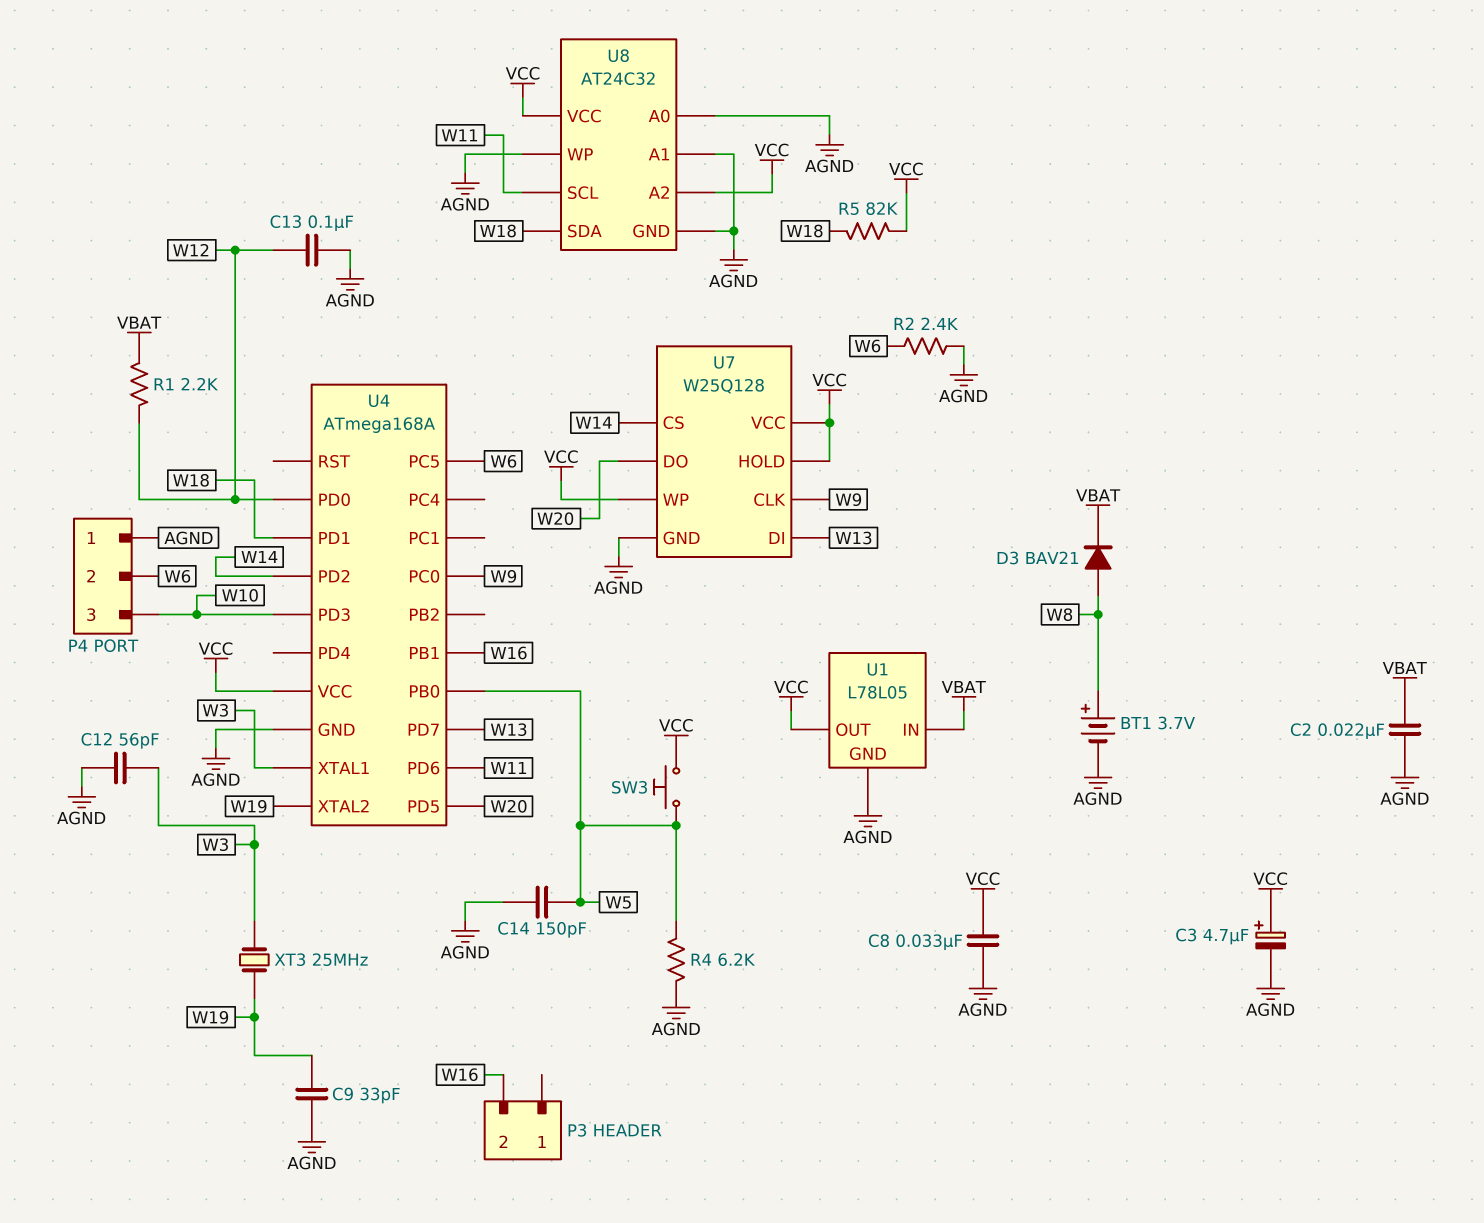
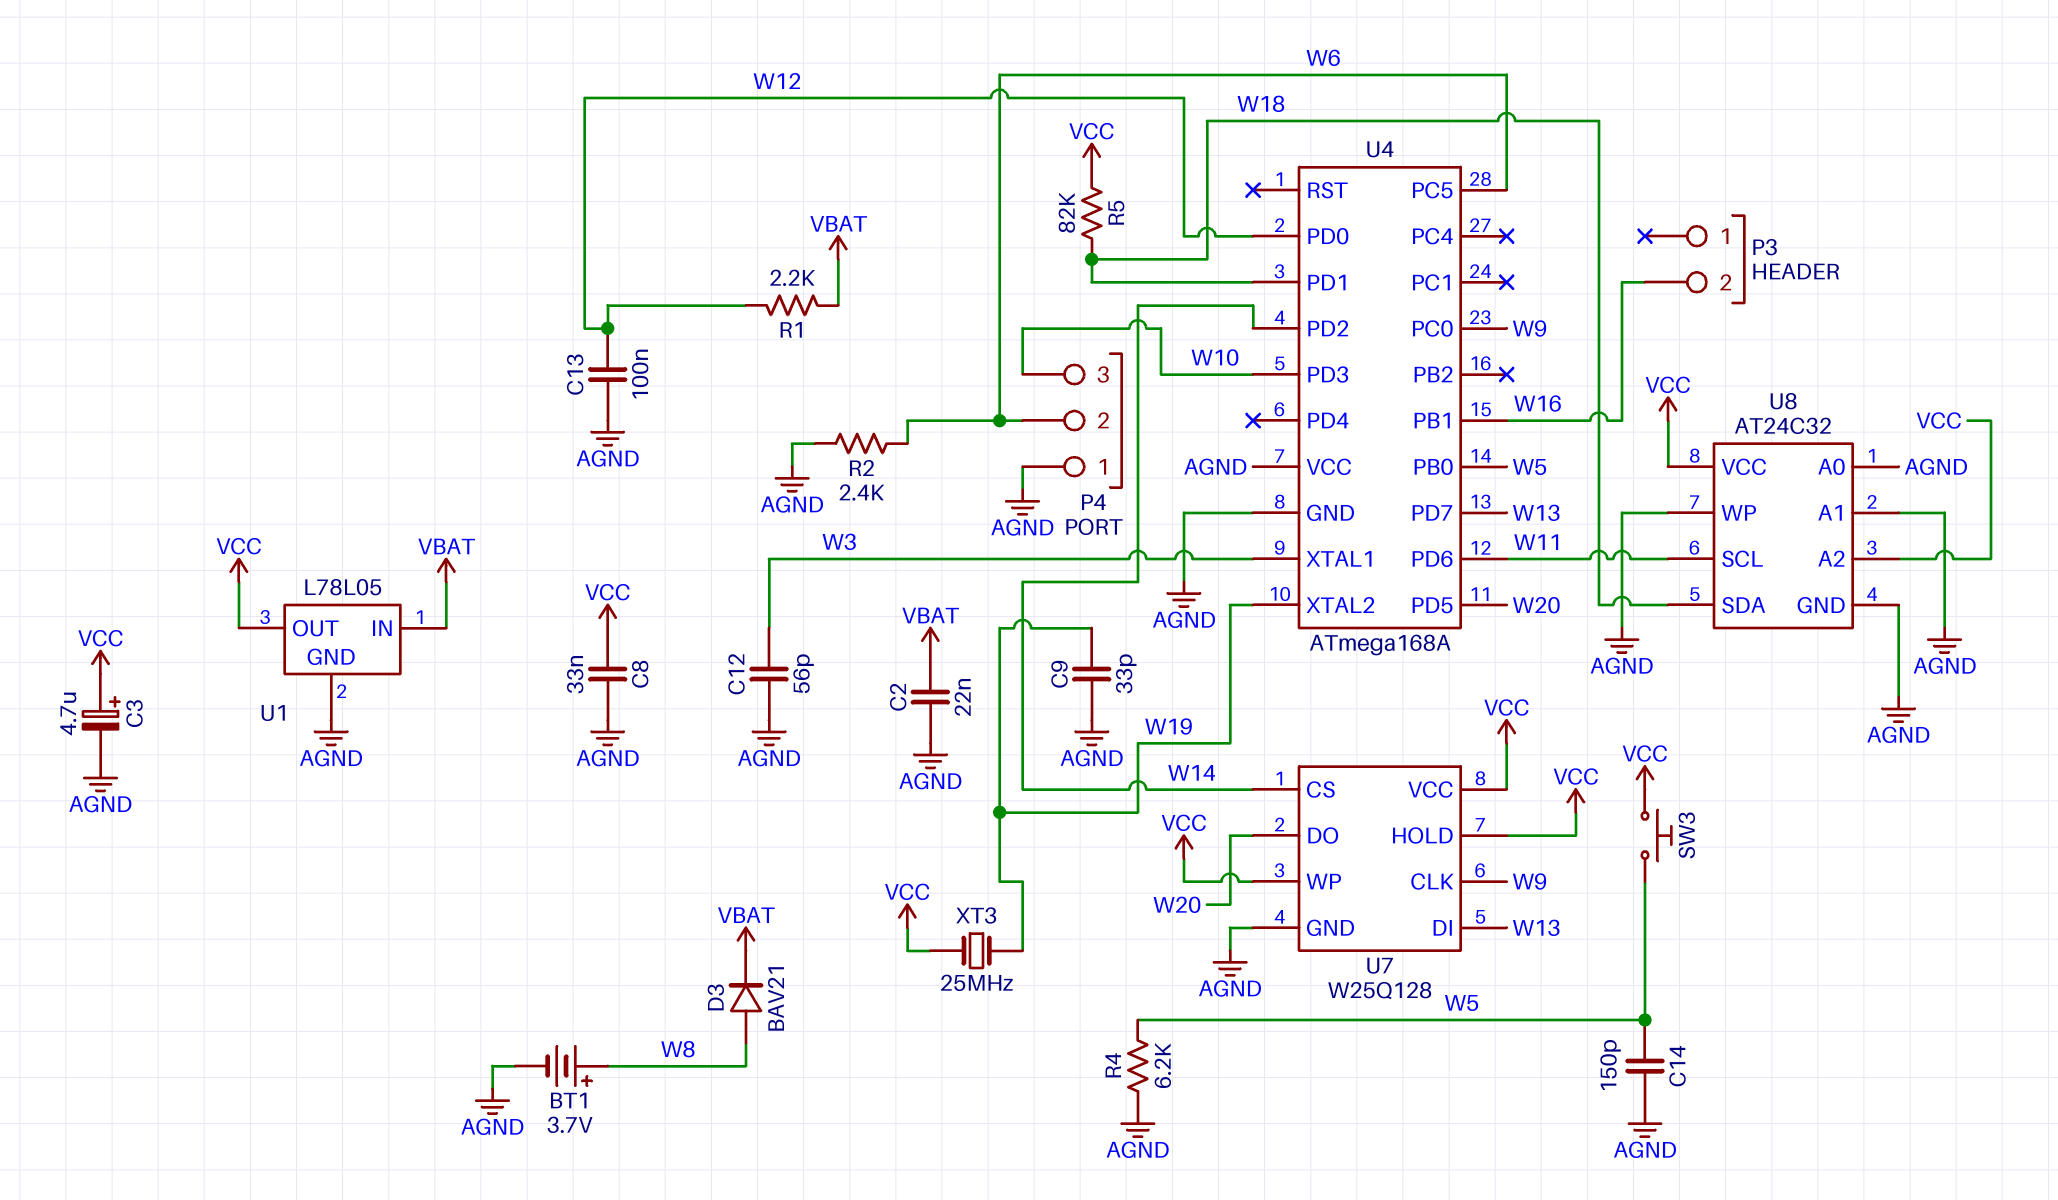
U4 pin VCC: VCC -> AGND
XT3: 25MHz (W3, W19) -> 25MHz (VCC, W19)

